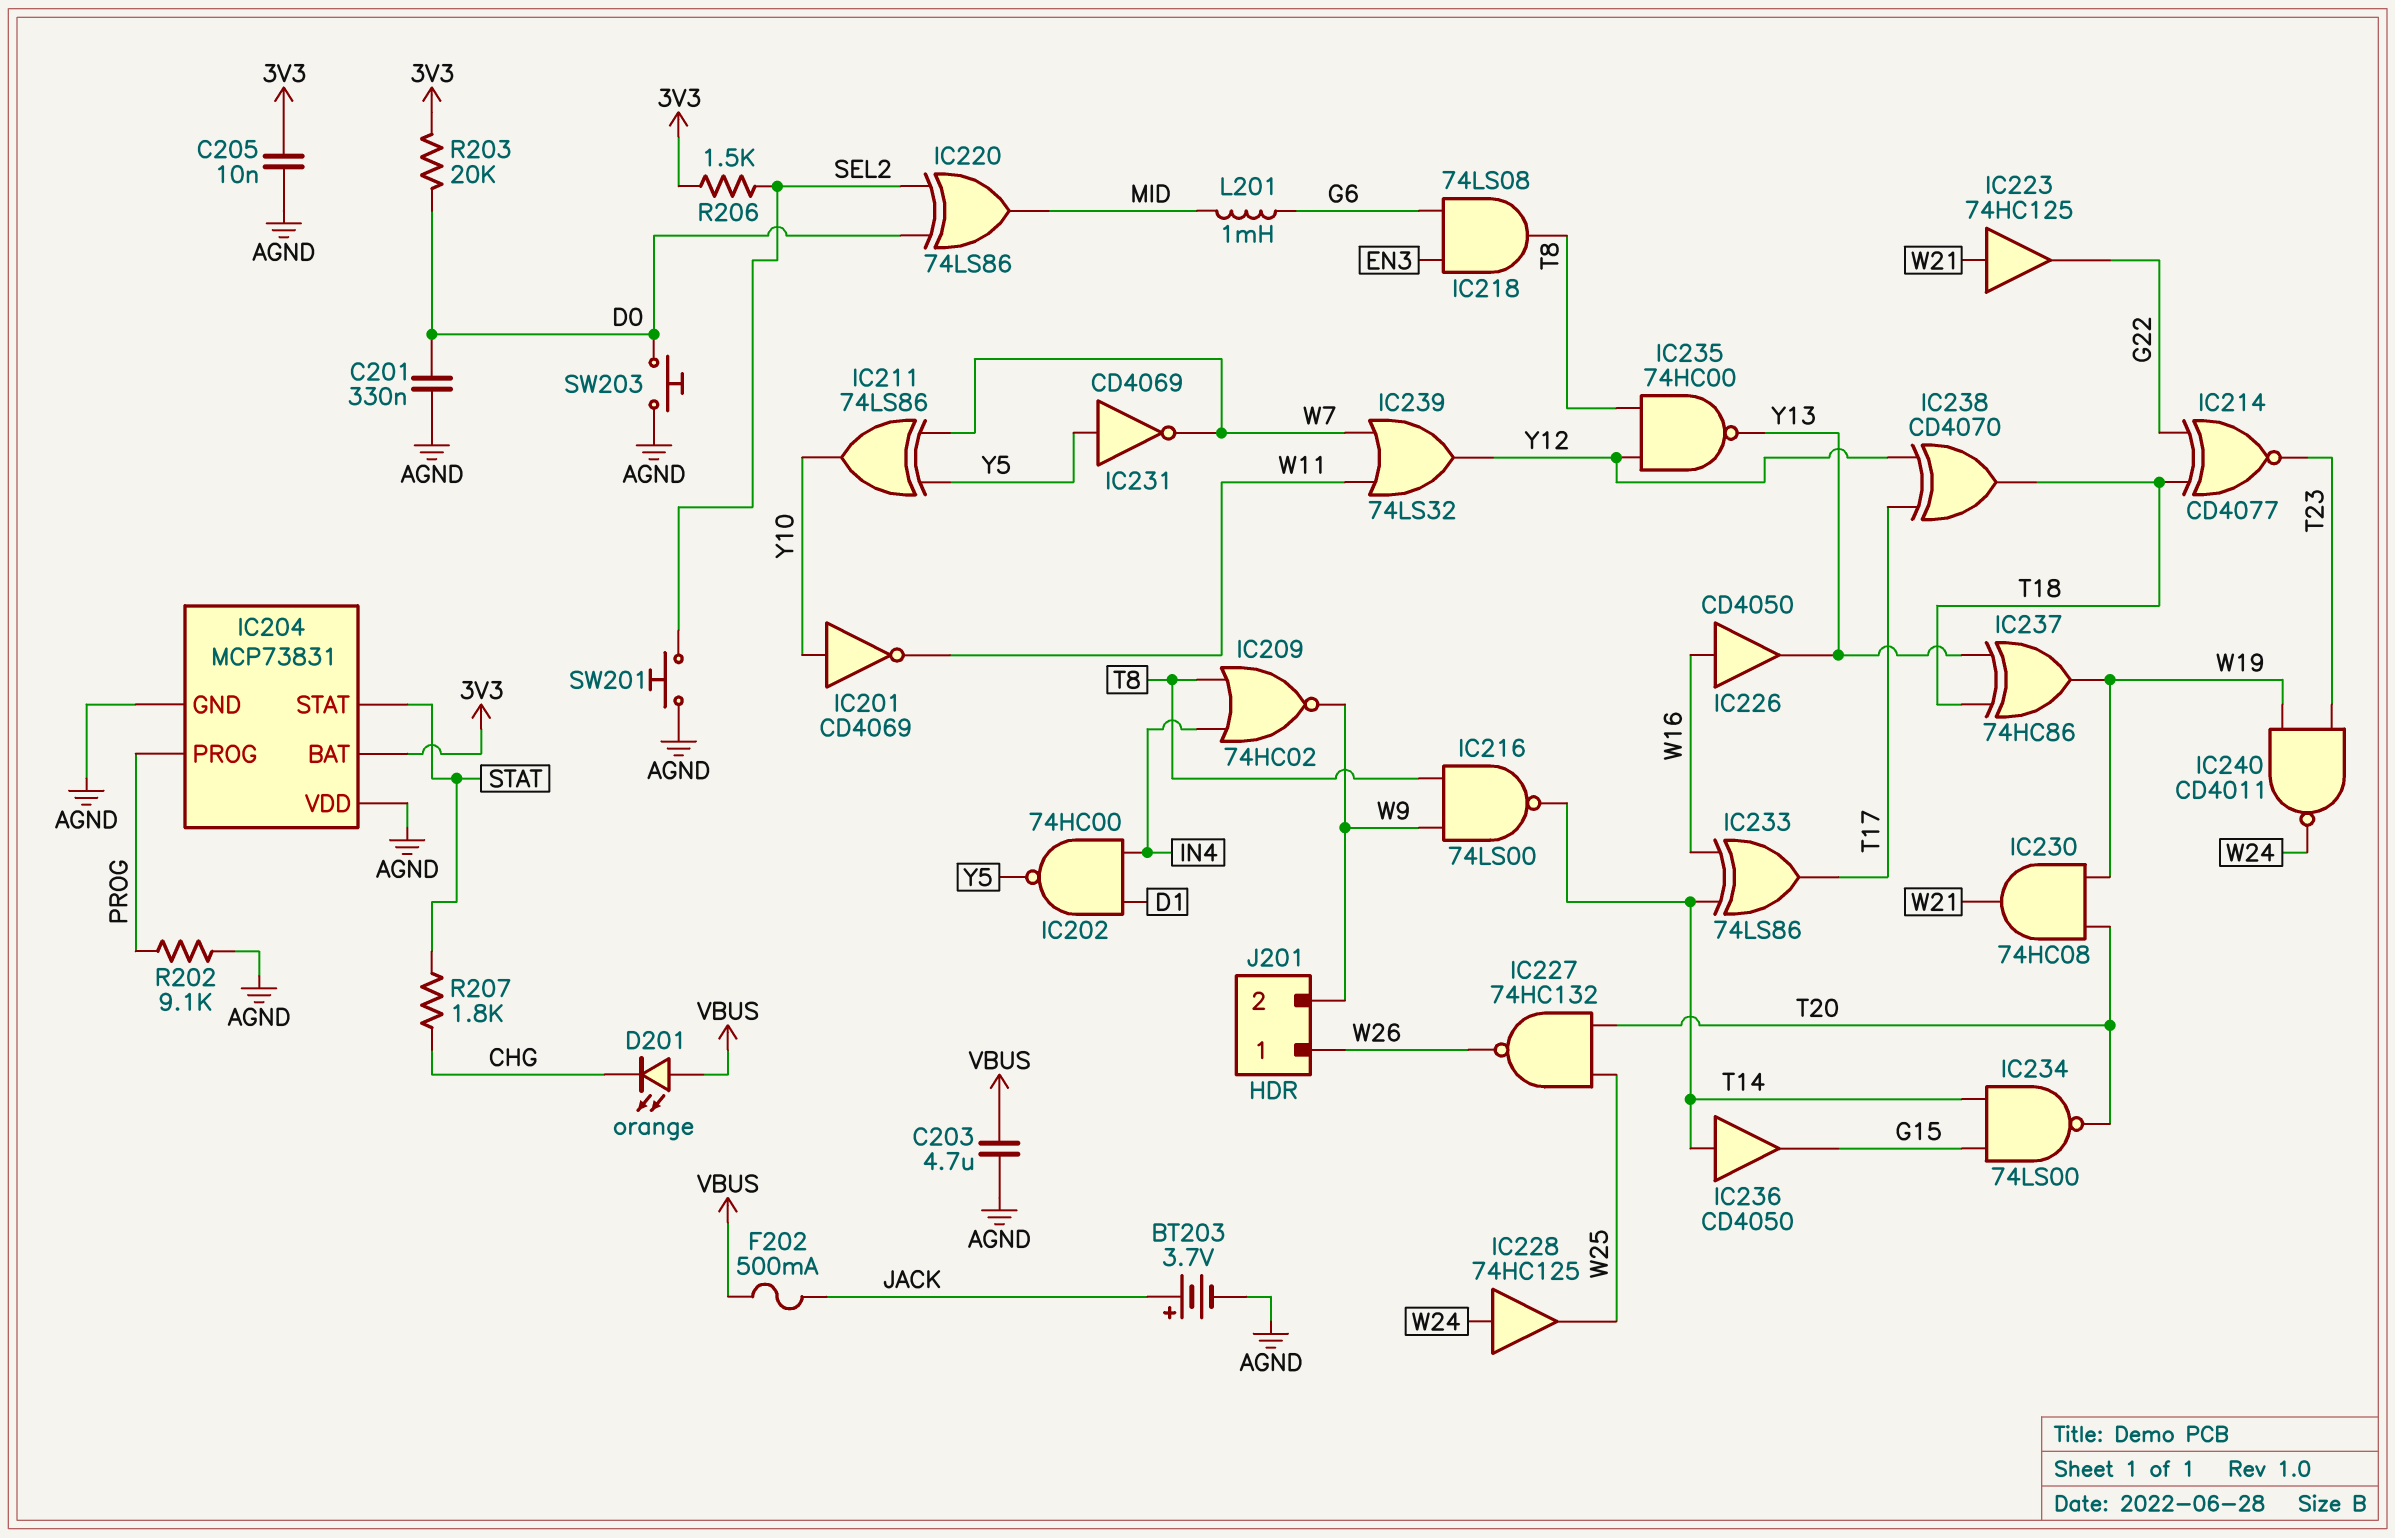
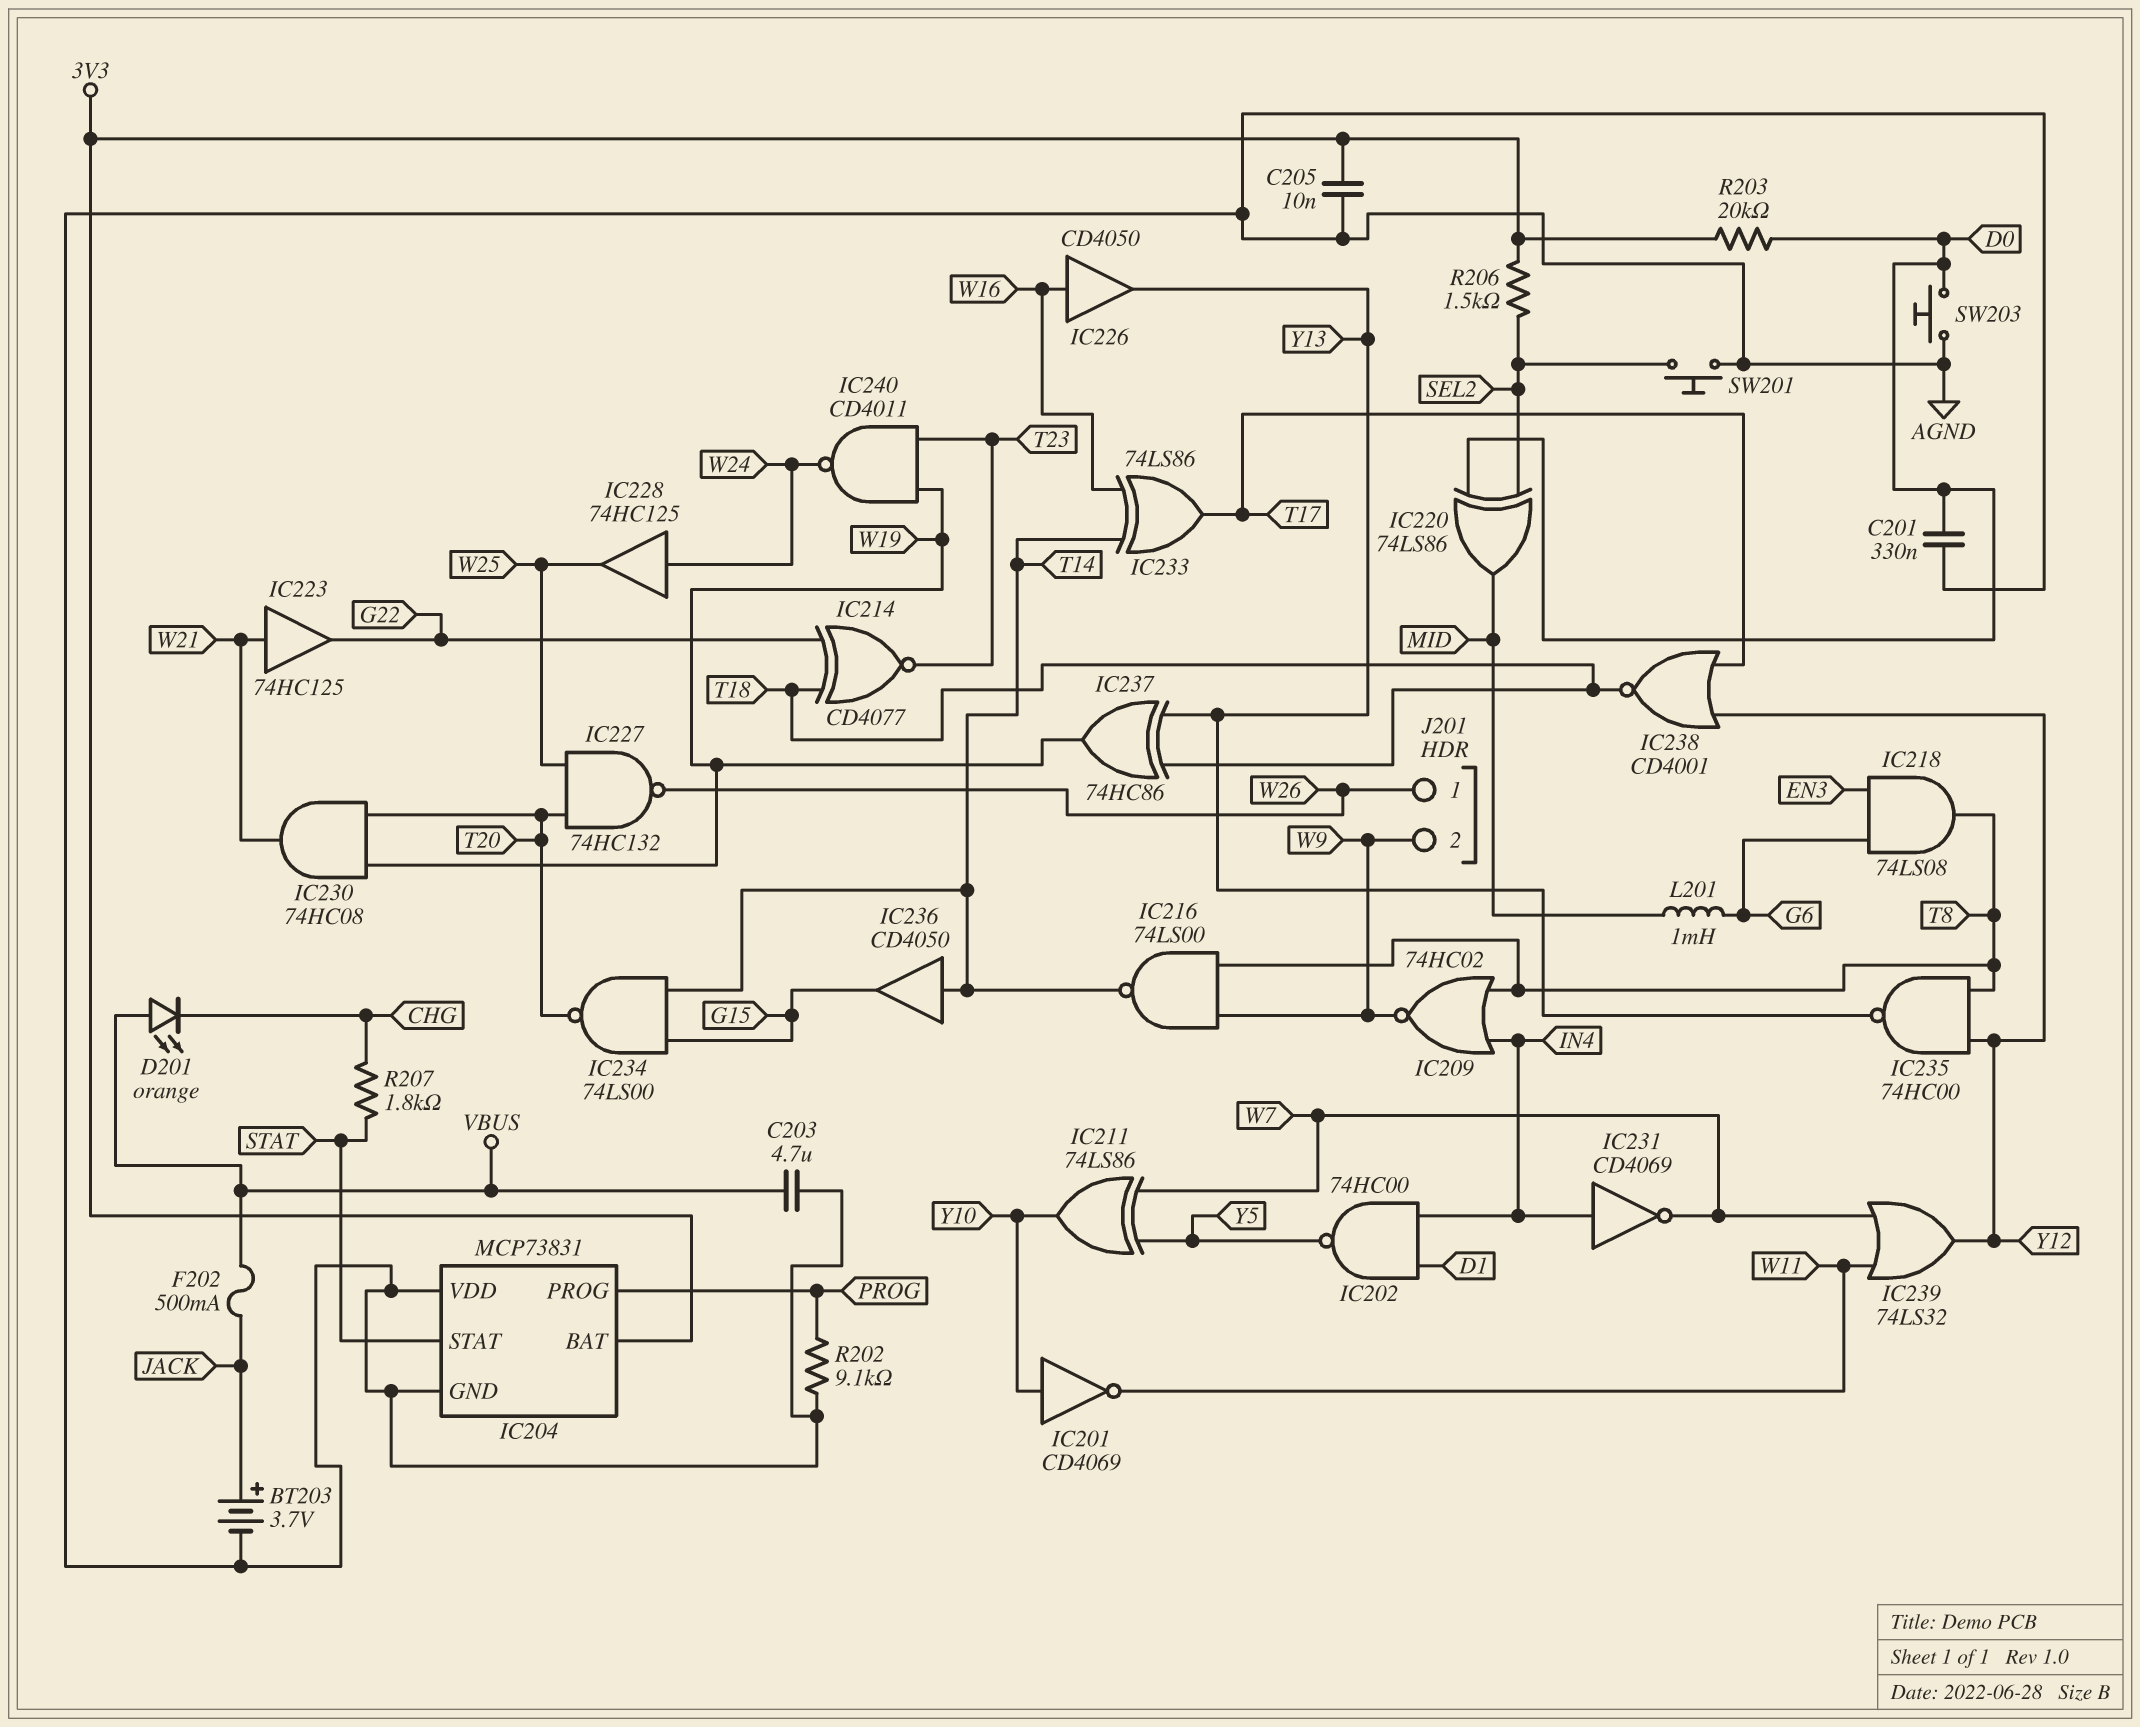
IC231: NOT CD4069 (in Y5, out W7) -> NOT CD4069 (in IN4, out W7)
IC238: XOR CD4070 (in T17, in Y12, out T18) -> NOR CD4001 (in T17, in Y12, out T18)

